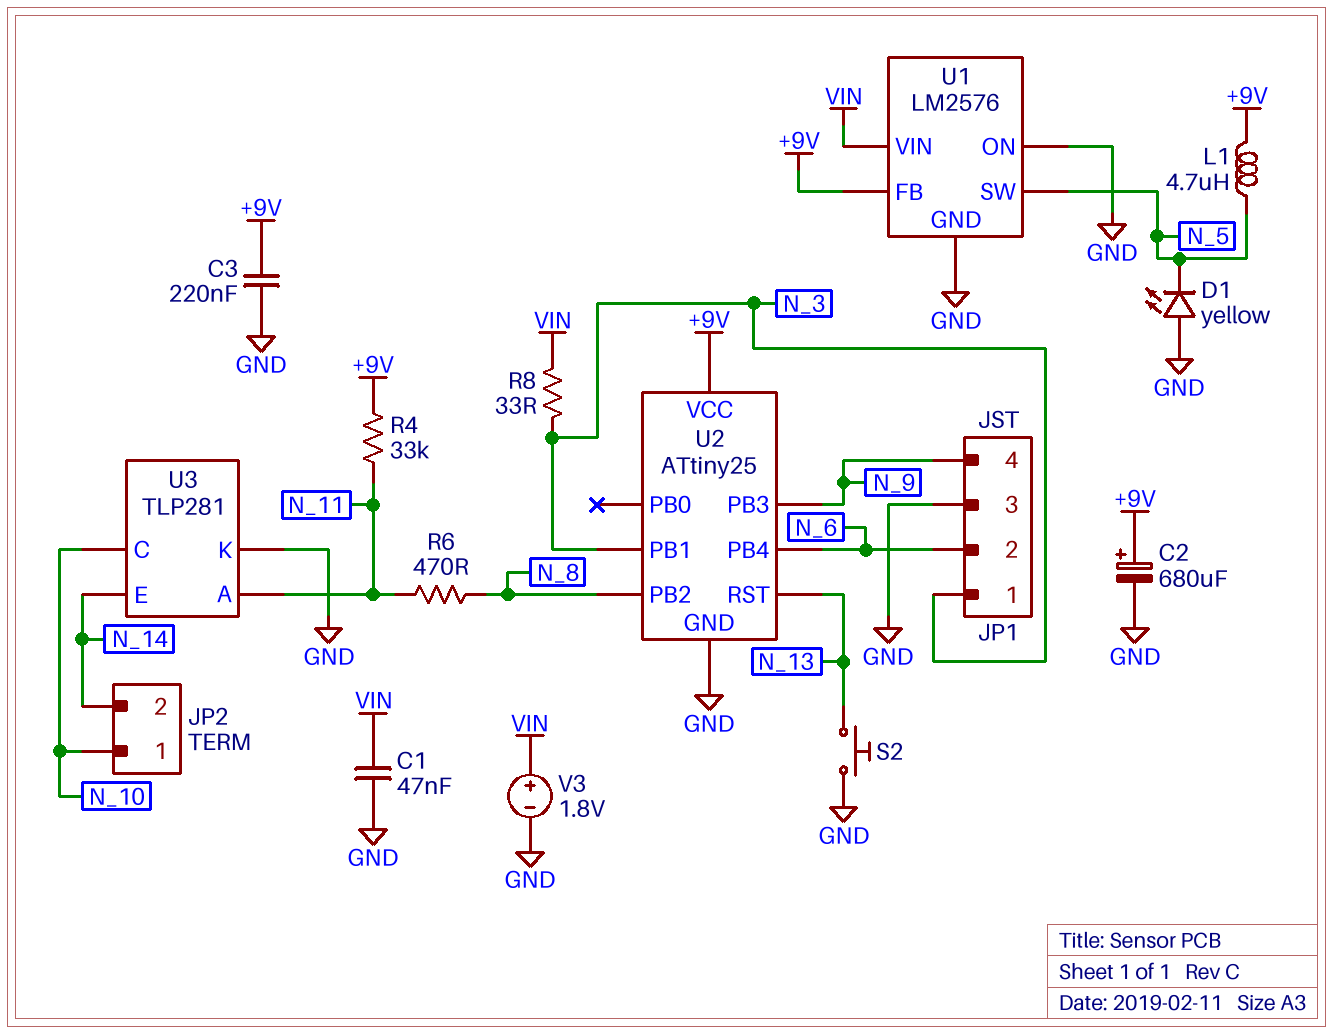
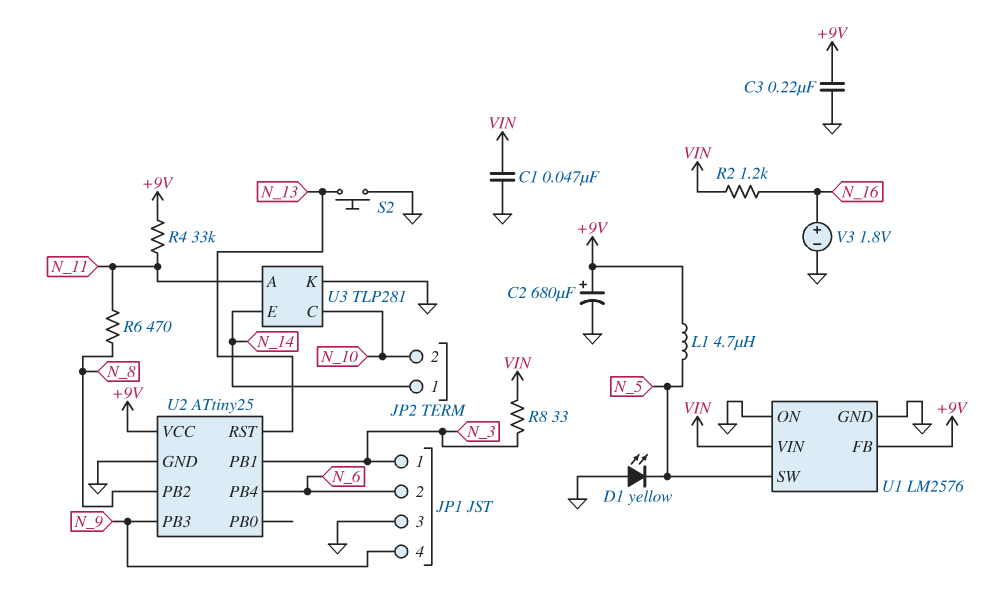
JP2 pin 1: N_10 -> N_14
JP2 pin 2: N_14 -> N_10
R2: none -> 1.2k (N_16, VIN)
V3: 1.8V (plus VIN, minus GND) -> 1.8V (plus N_16, minus GND)

